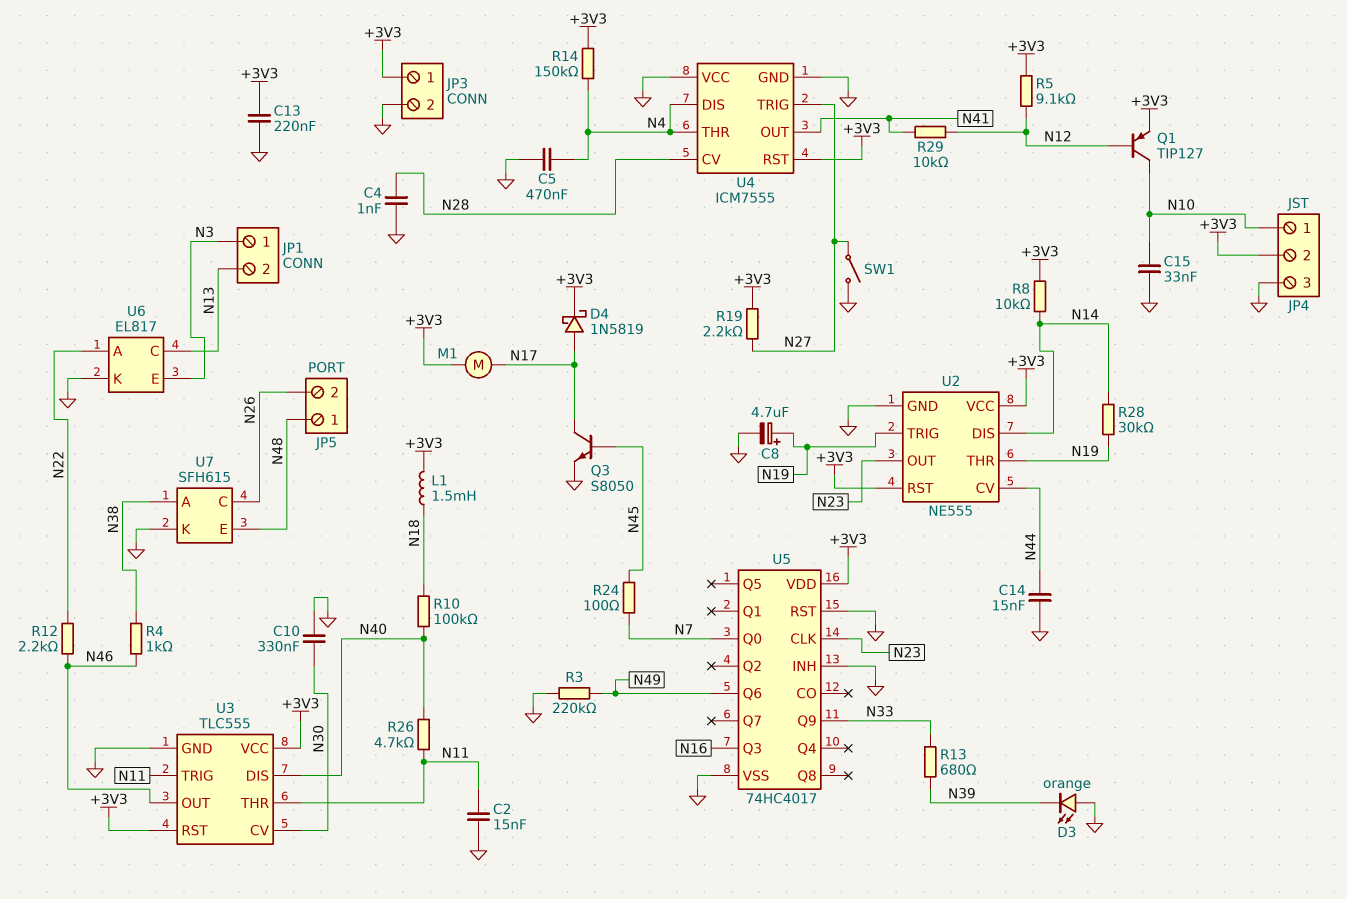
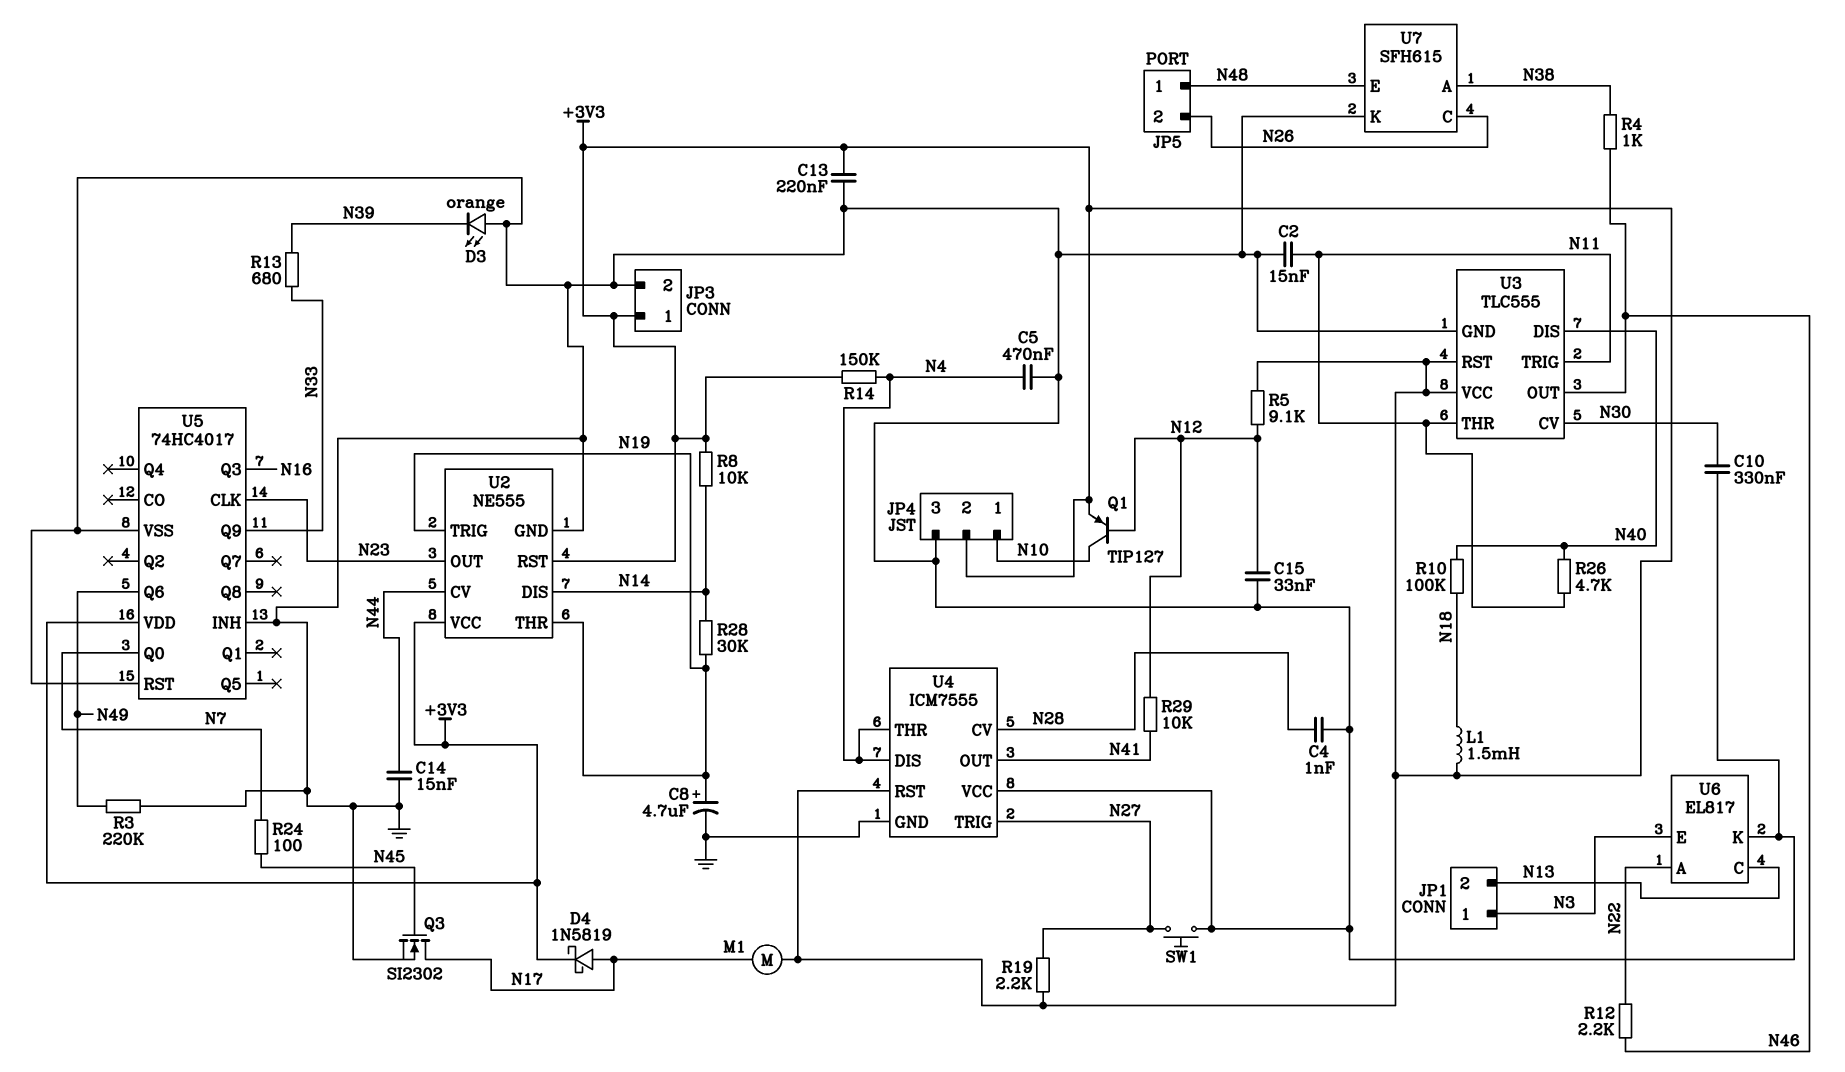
C15: 33nF (GND, N10) -> 33nF (GND, N12)
Q3: NPN S8050 (B N45, C N17, E GND) -> NMOS SI2302 (G N45, D N17, S GND)
SW1: switch (GND, N27) -> button (GND, N27)

